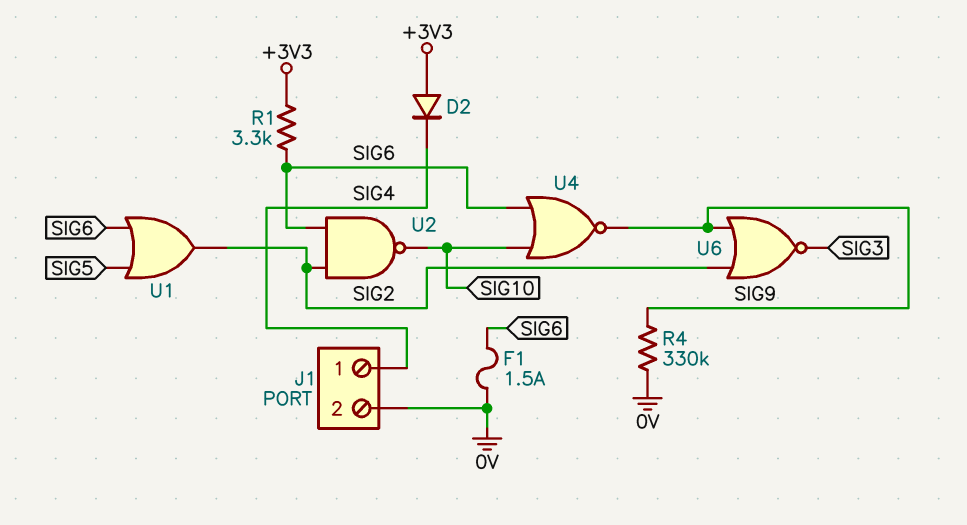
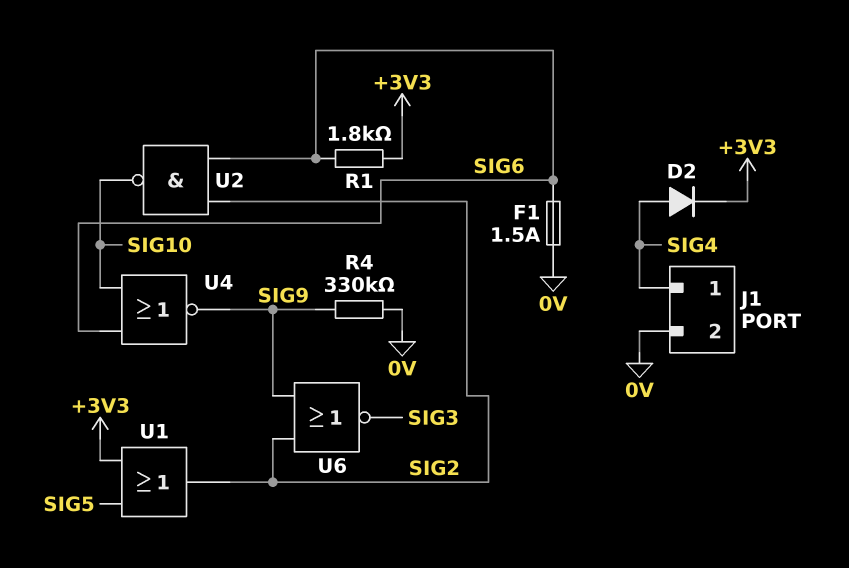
D2: diode (A +3V3, K SIG4) -> diode (A SIG4, K +3V3)
R1: 3.3k (+3V3, SIG6) -> 1.8k (+3V3, SIG6)
U1: OR (in SIG5, in SIG6, out SIG2) -> OR (in +3V3, in SIG5, out SIG2)

